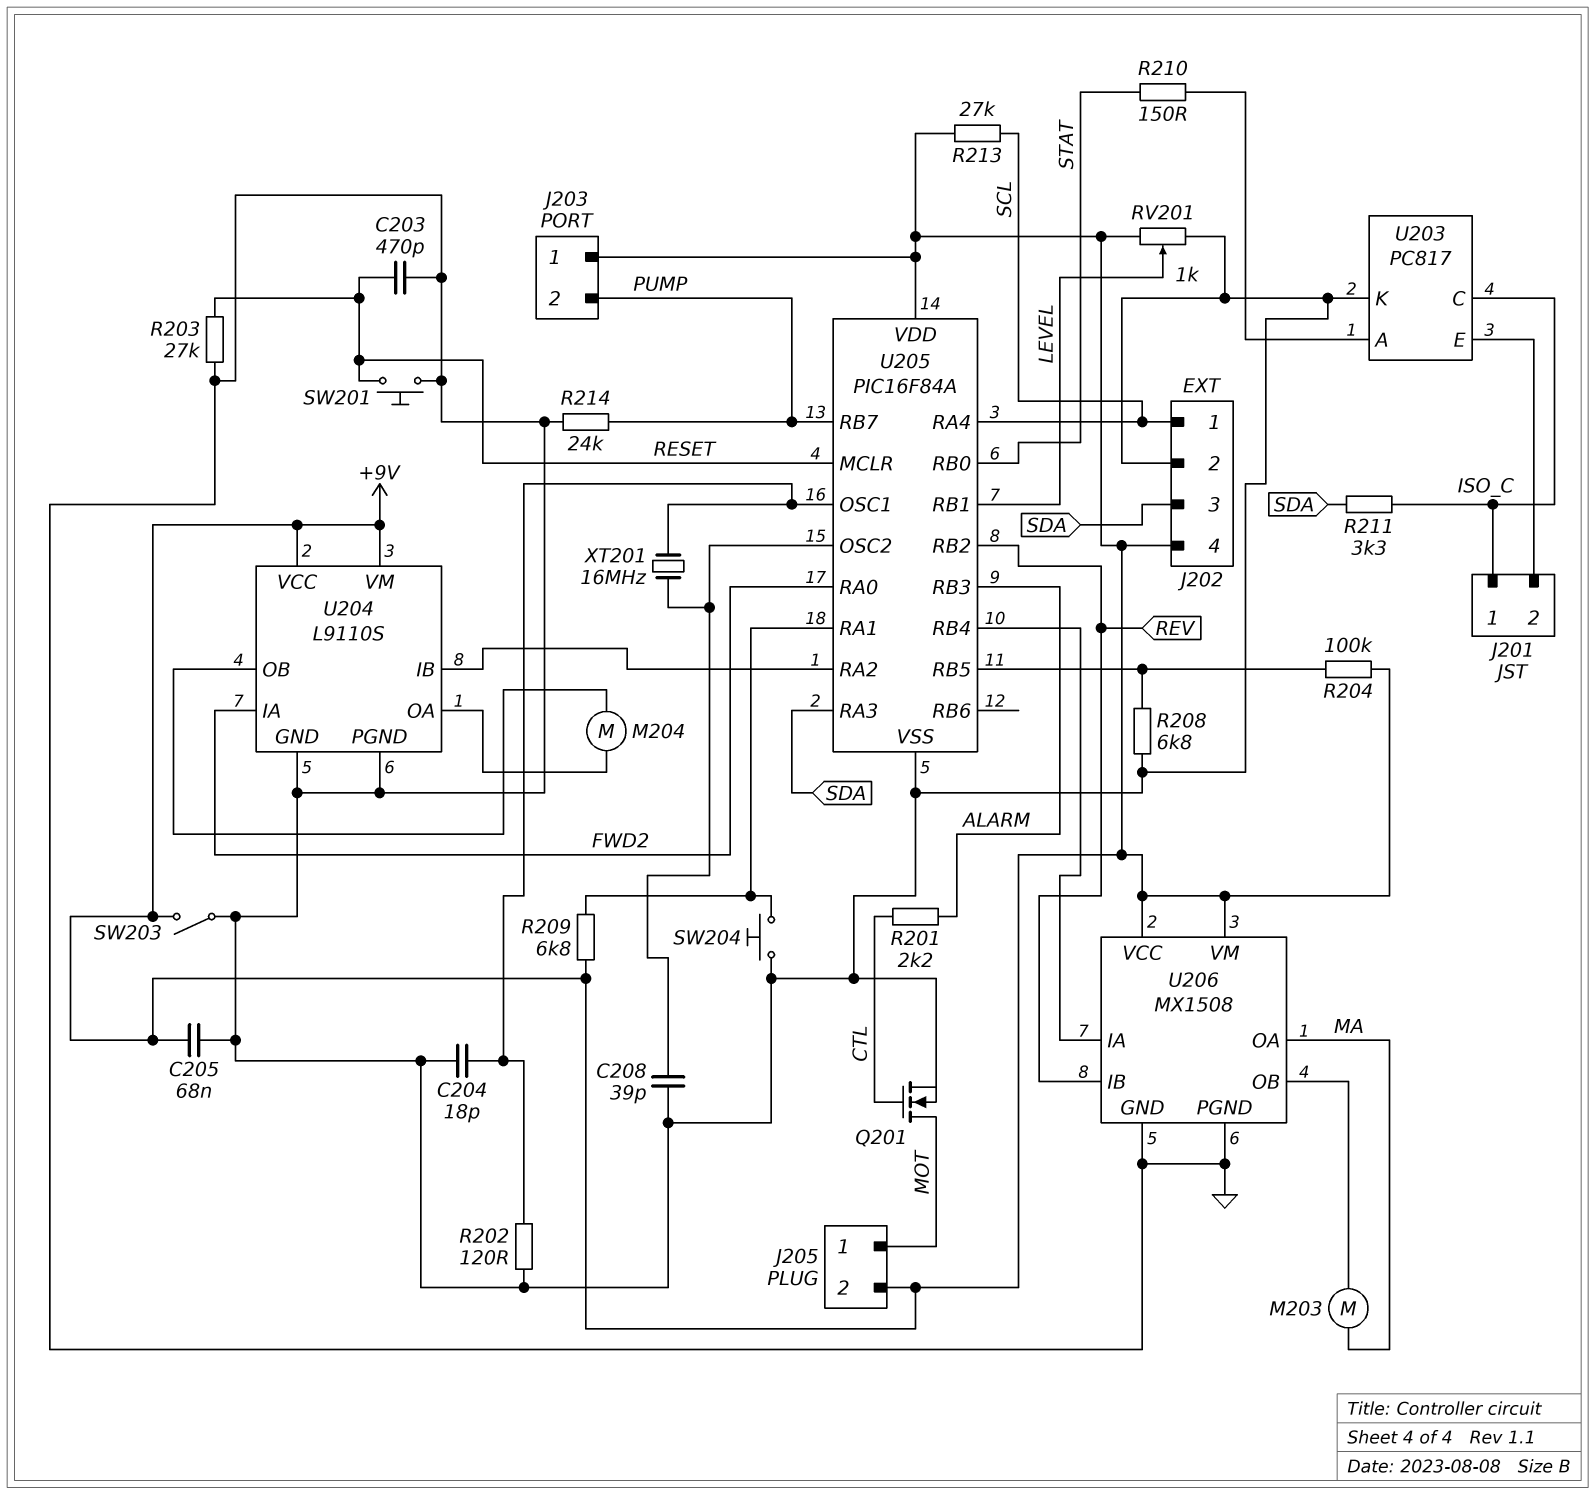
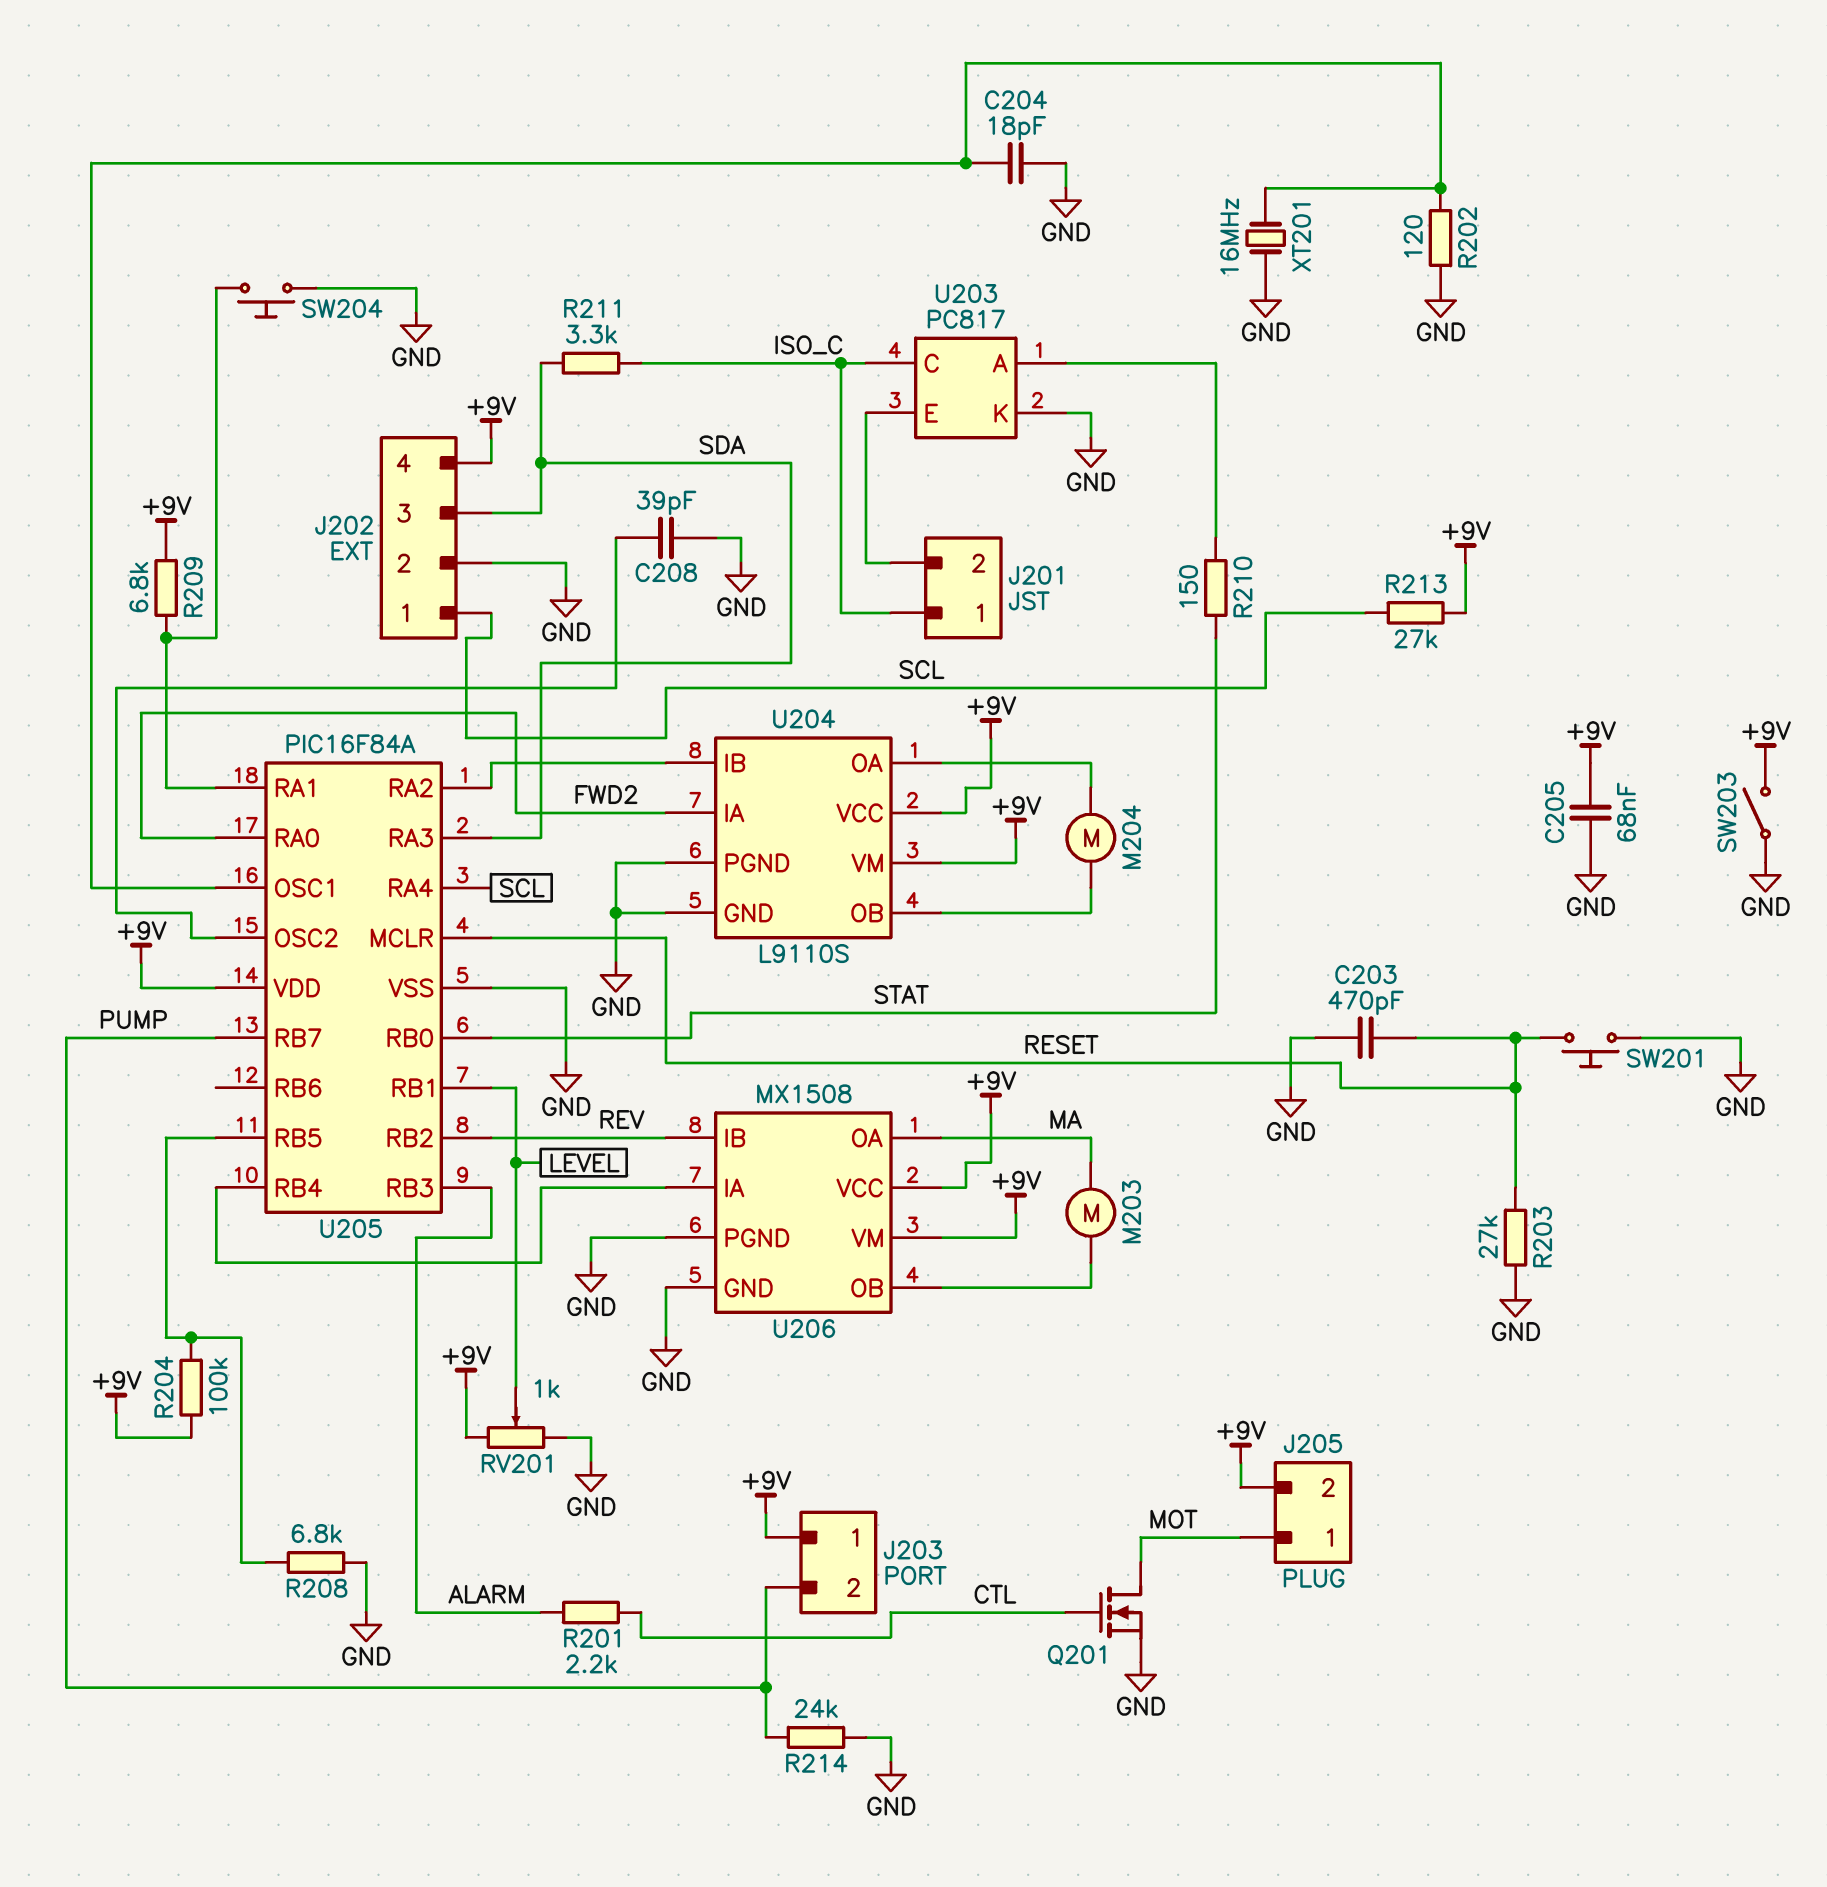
XT201: 16MHz (U205/OSC1, U205/OSC2) -> 16MHz (GND, U205/OSC1)

